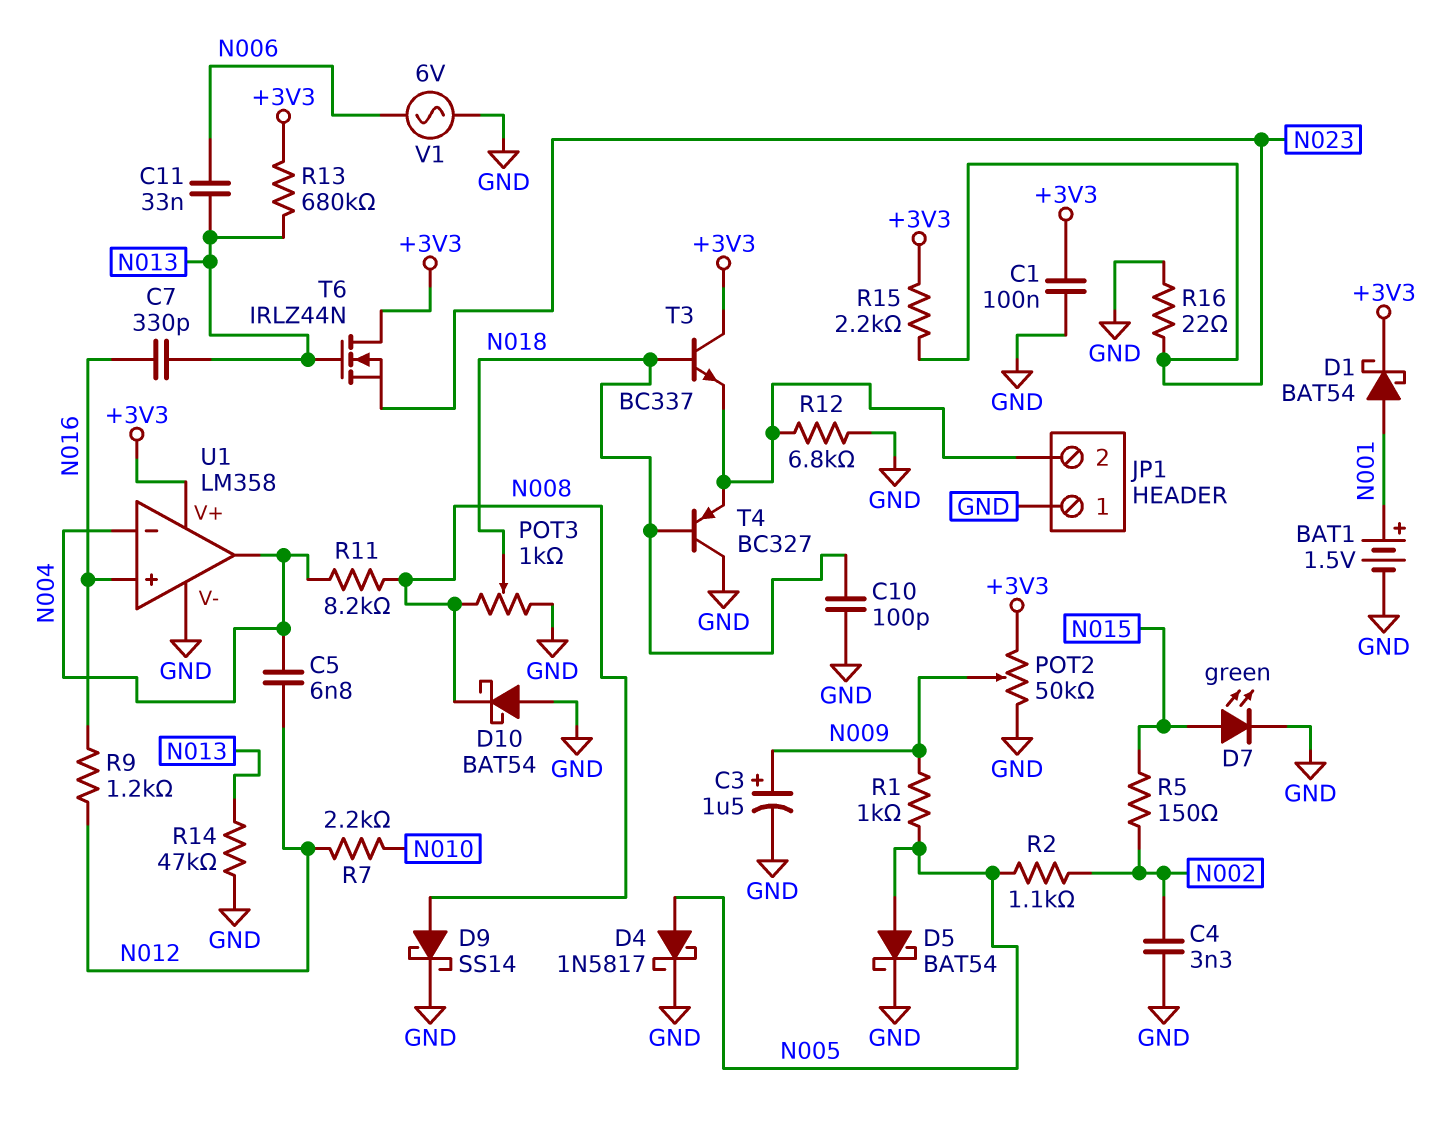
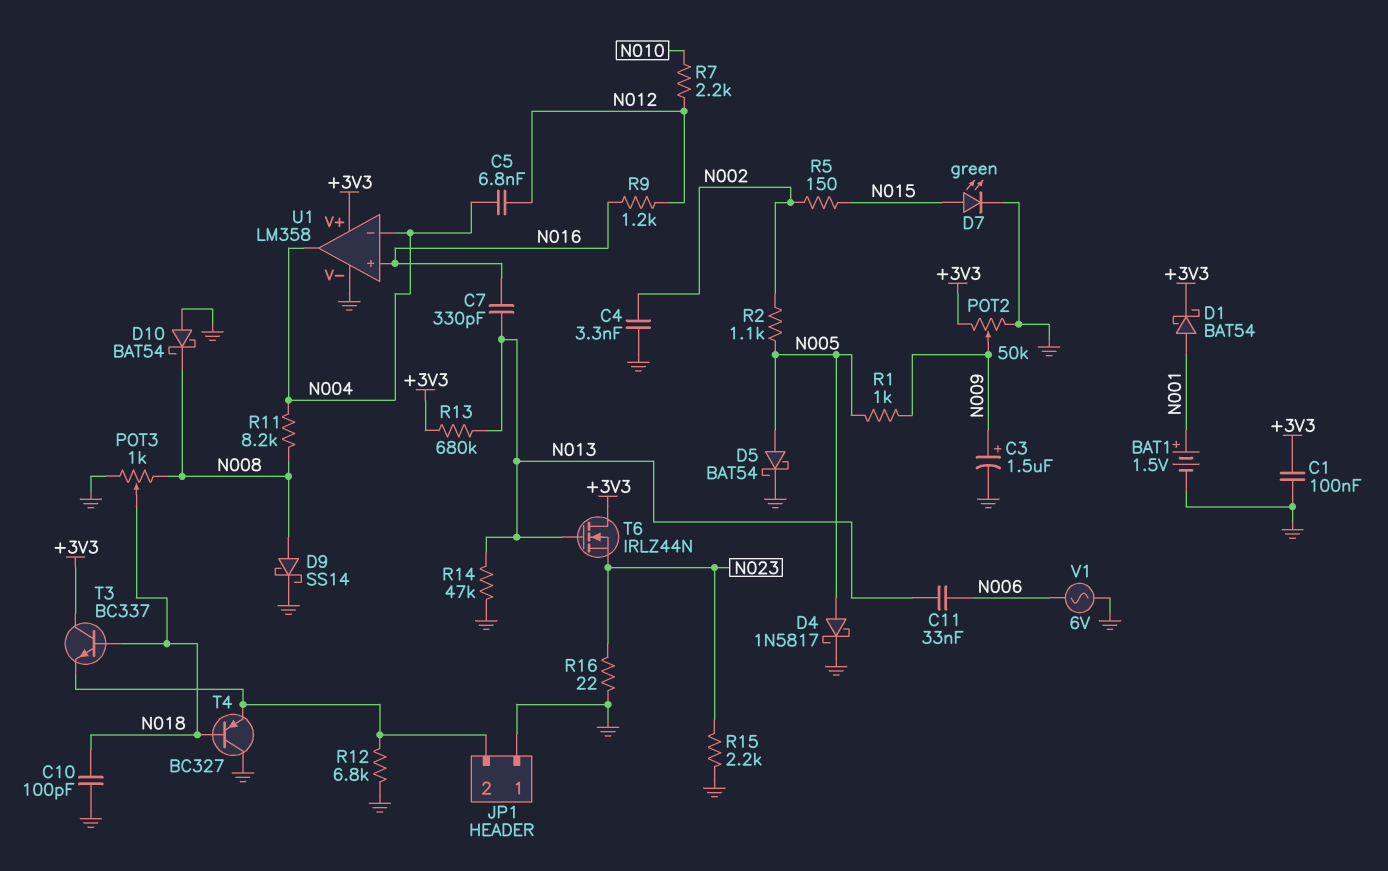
R15: 2.2k (+3V3, N023) -> 2.2k (GND, N023)

